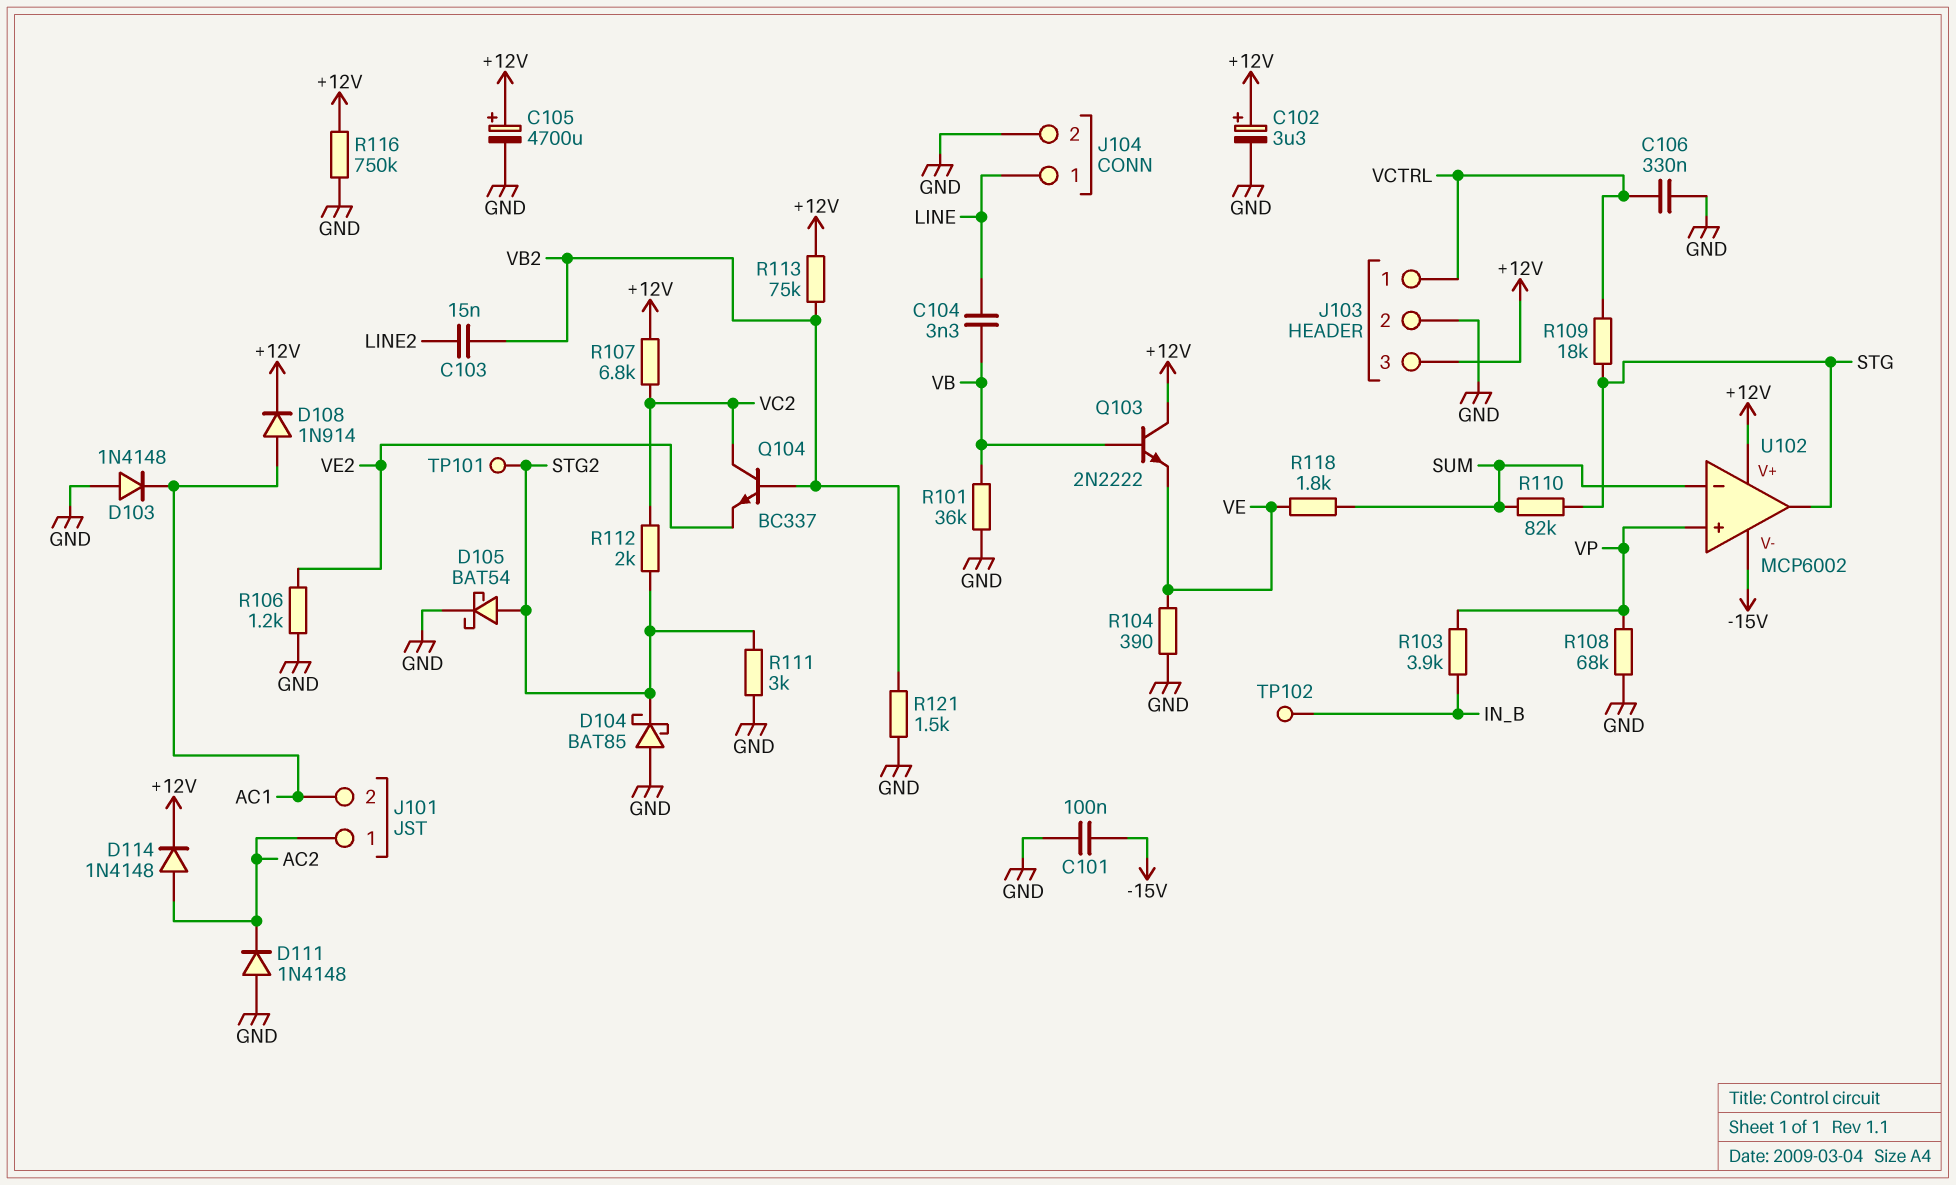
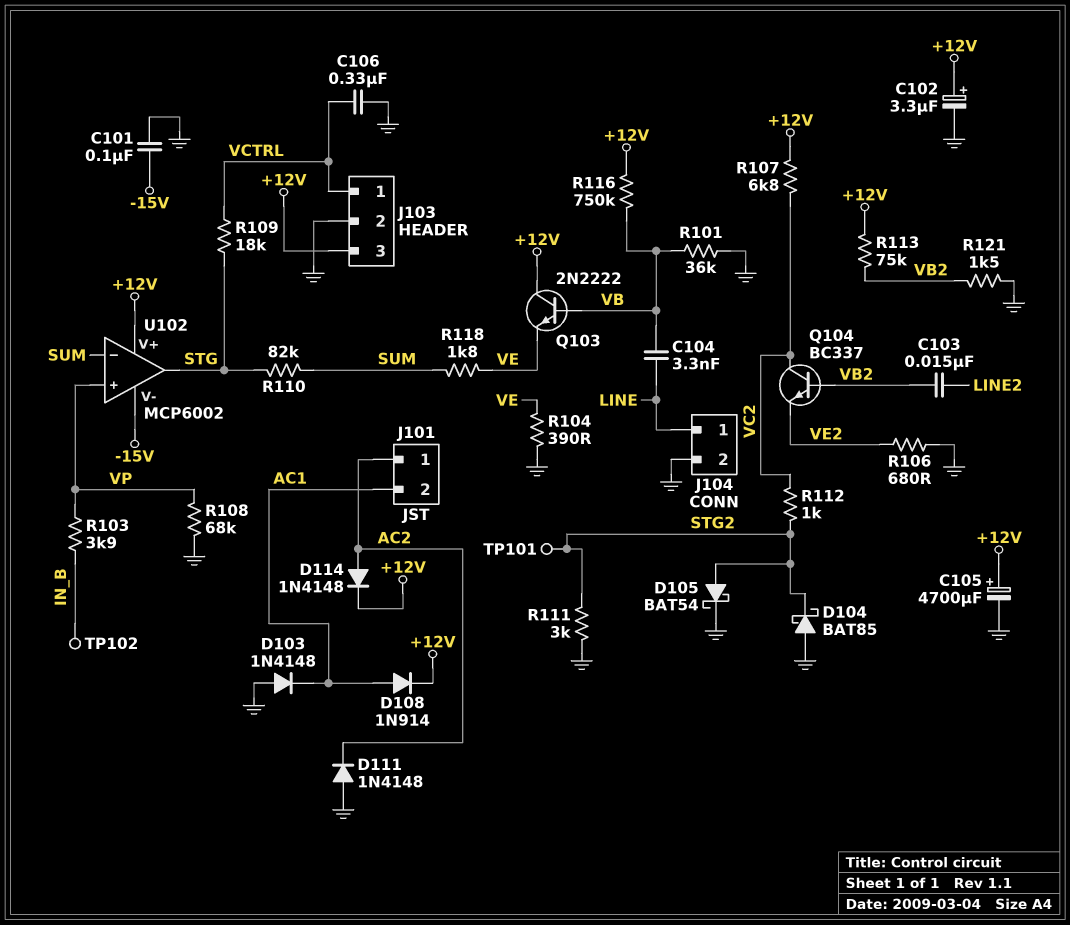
R106: 1.2k (GND, VE2) -> 680 (GND, VE2)
R112: 2k (STG2, VC2) -> 1k (STG2, VC2)
R116: 750k (+12V, GND) -> 750k (+12V, VB)

